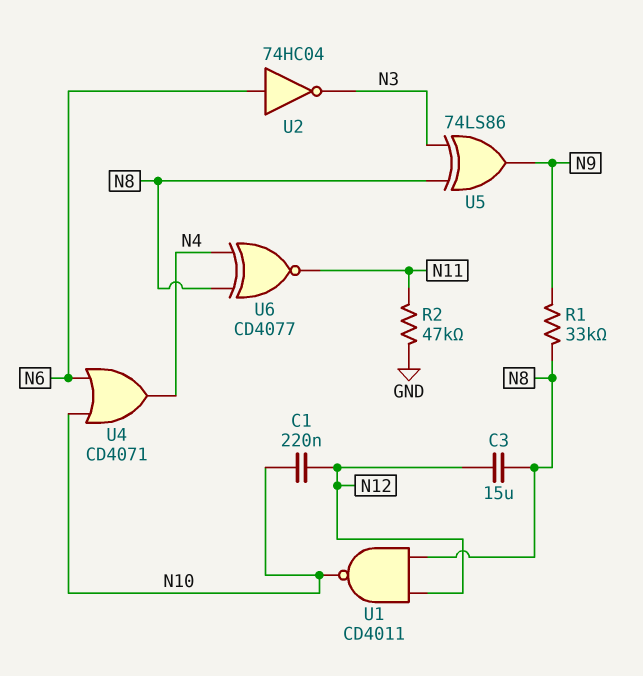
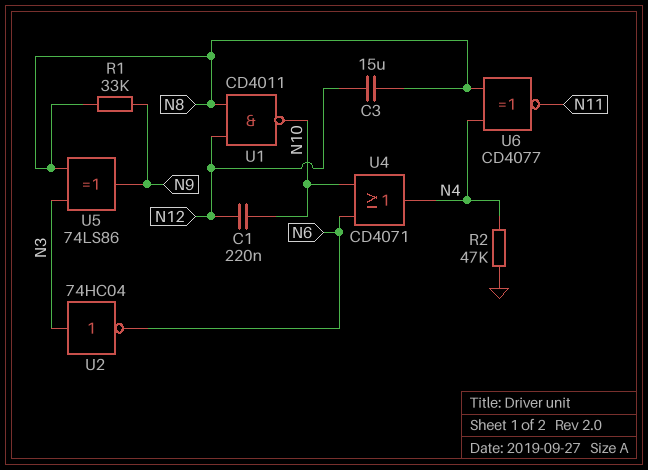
R2: 47k (GND, N11) -> 47k (GND, N4)
U2: NOT 74HC04 (in N6, out N3) -> NOT 74HC04 (in N3, out N6)

